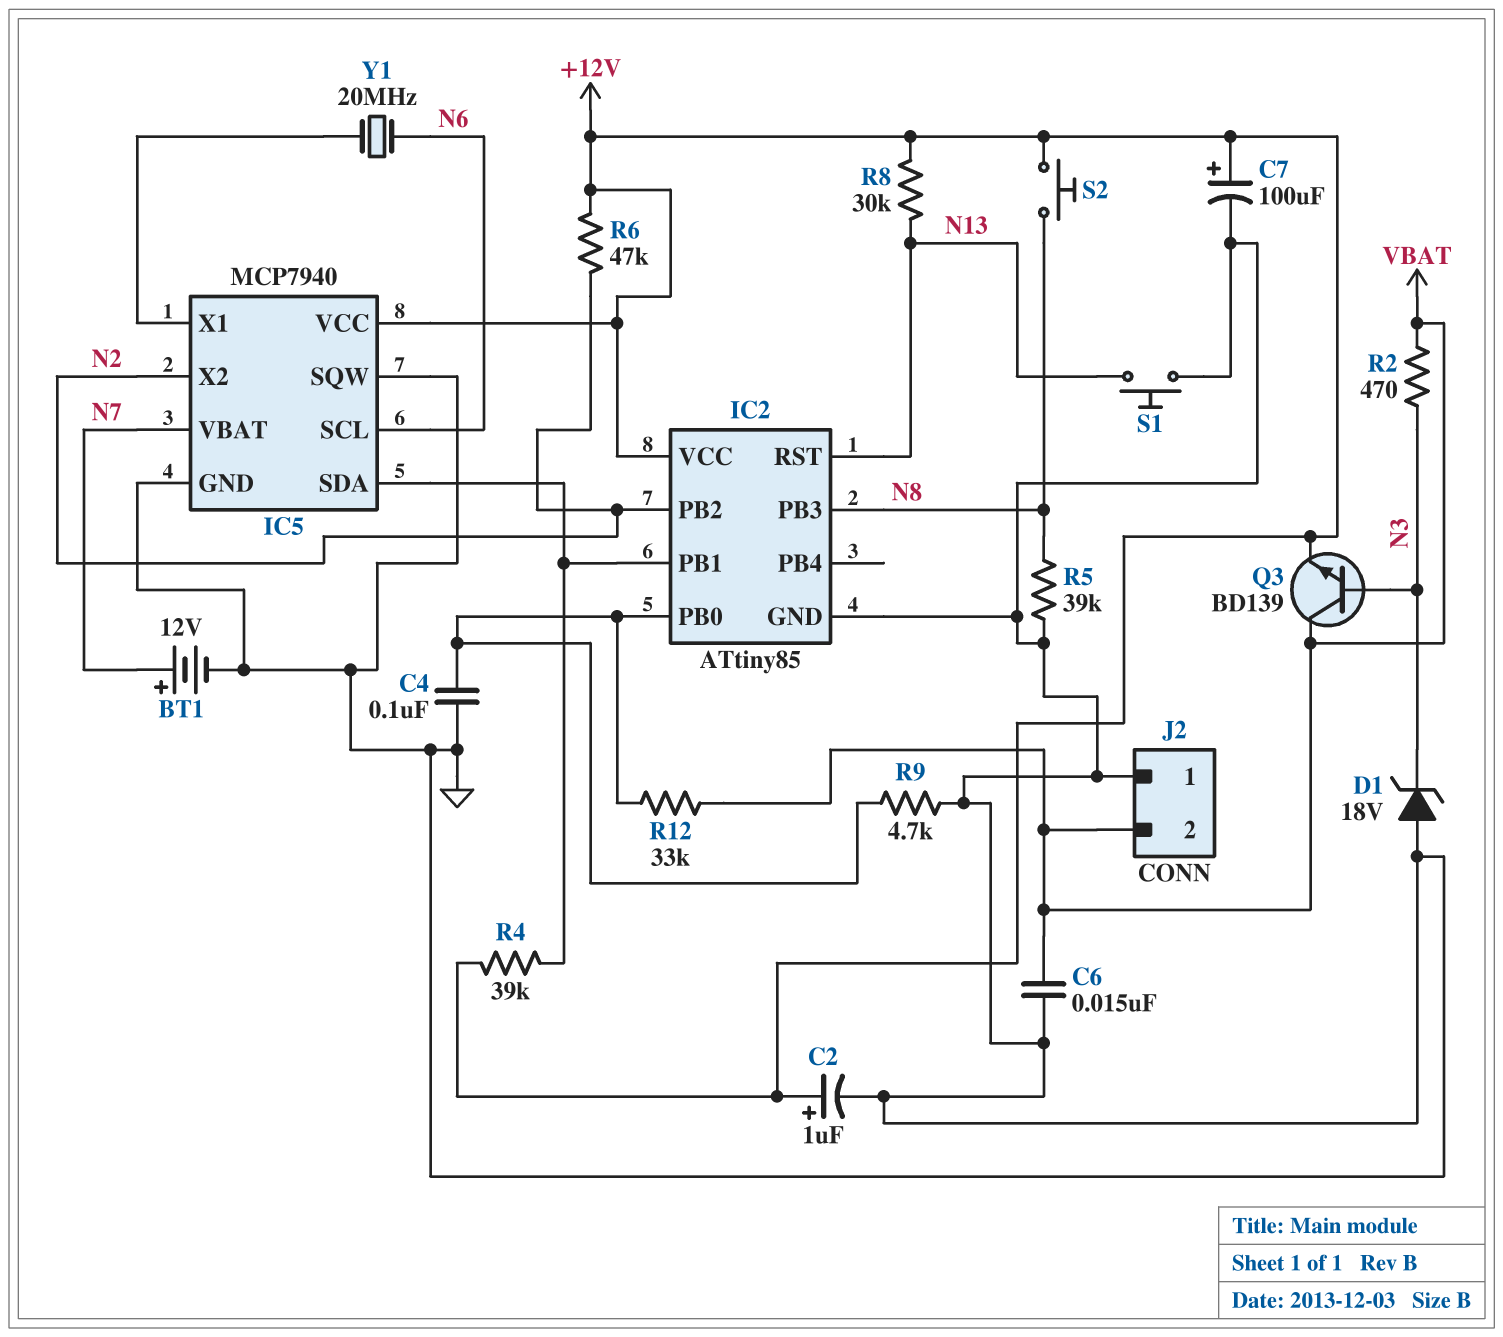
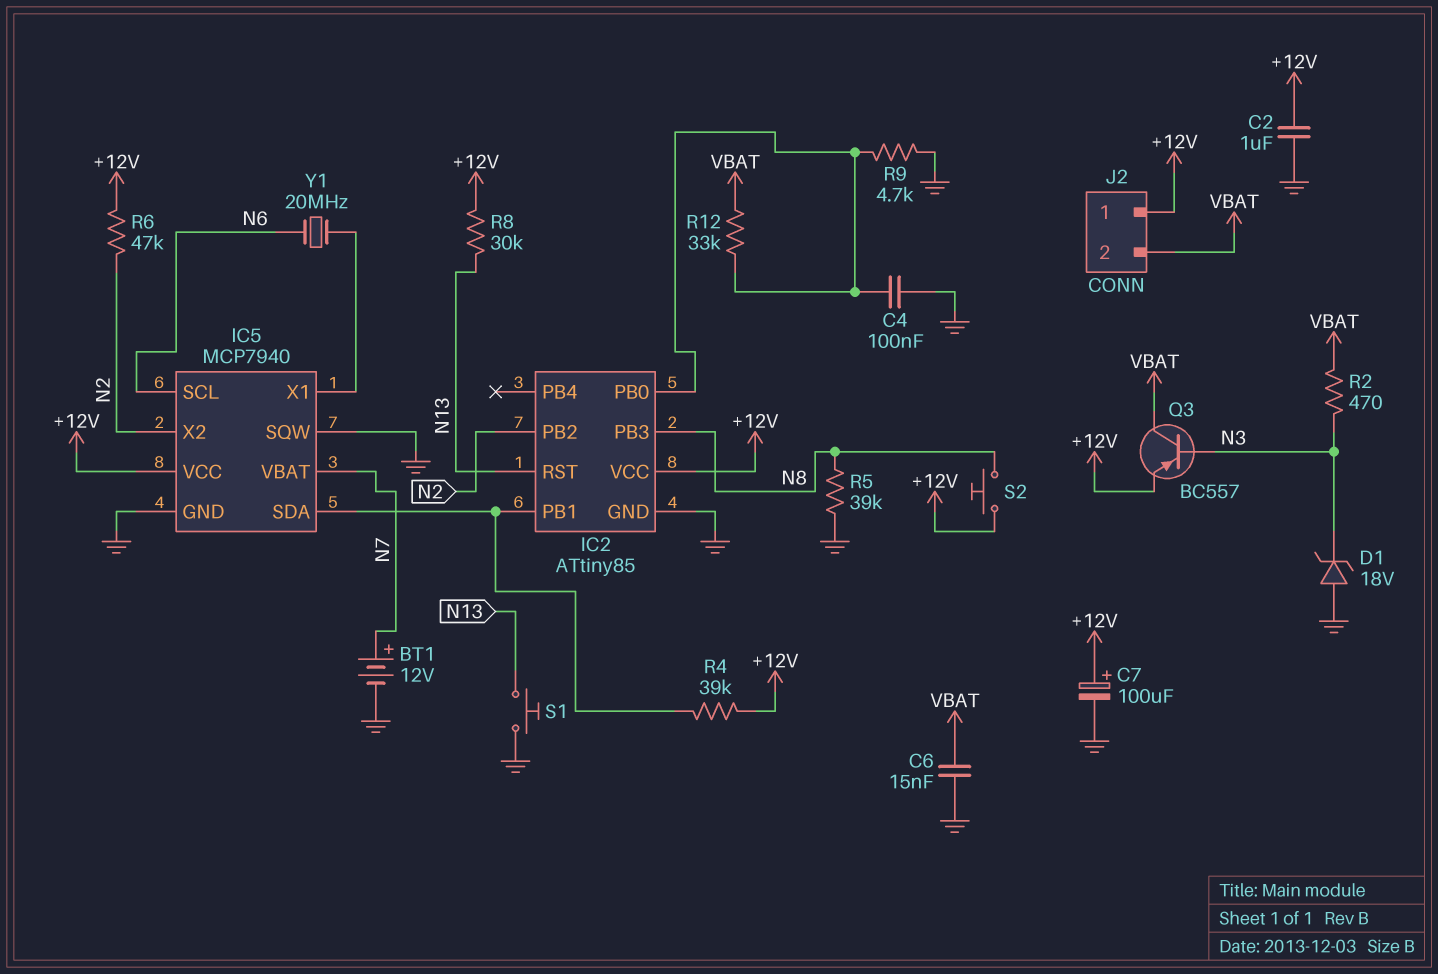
C2: 1uF (plus +12V, minus GND) -> 1uF (+12V, GND)
J2 pin 1: GND -> +12V
Q3: NPN BD139 (B N3, C VBAT, E +12V) -> PNP BC557 (B N3, C VBAT, E +12V)

